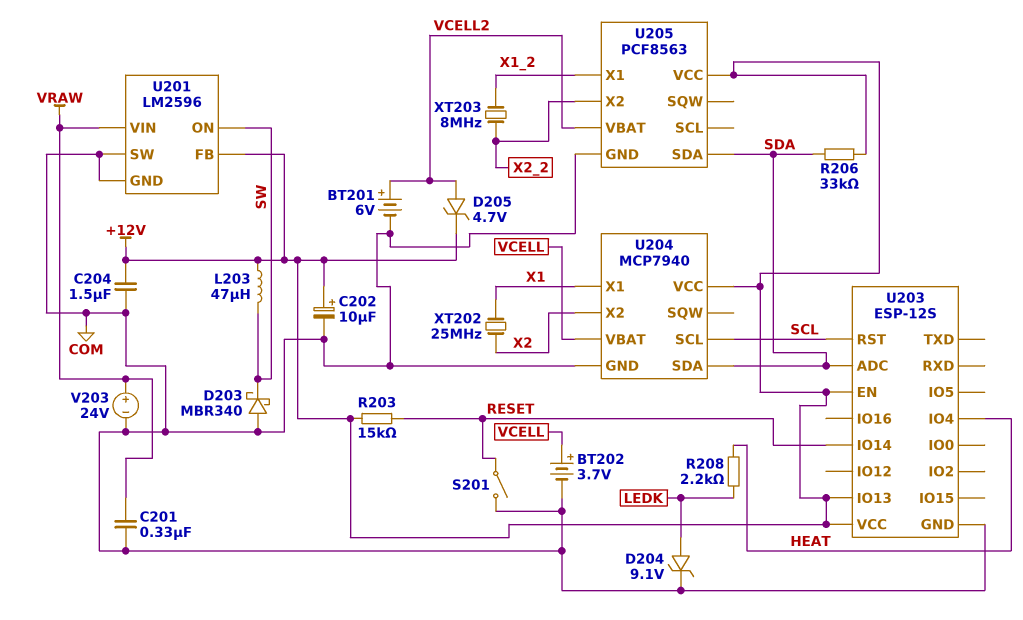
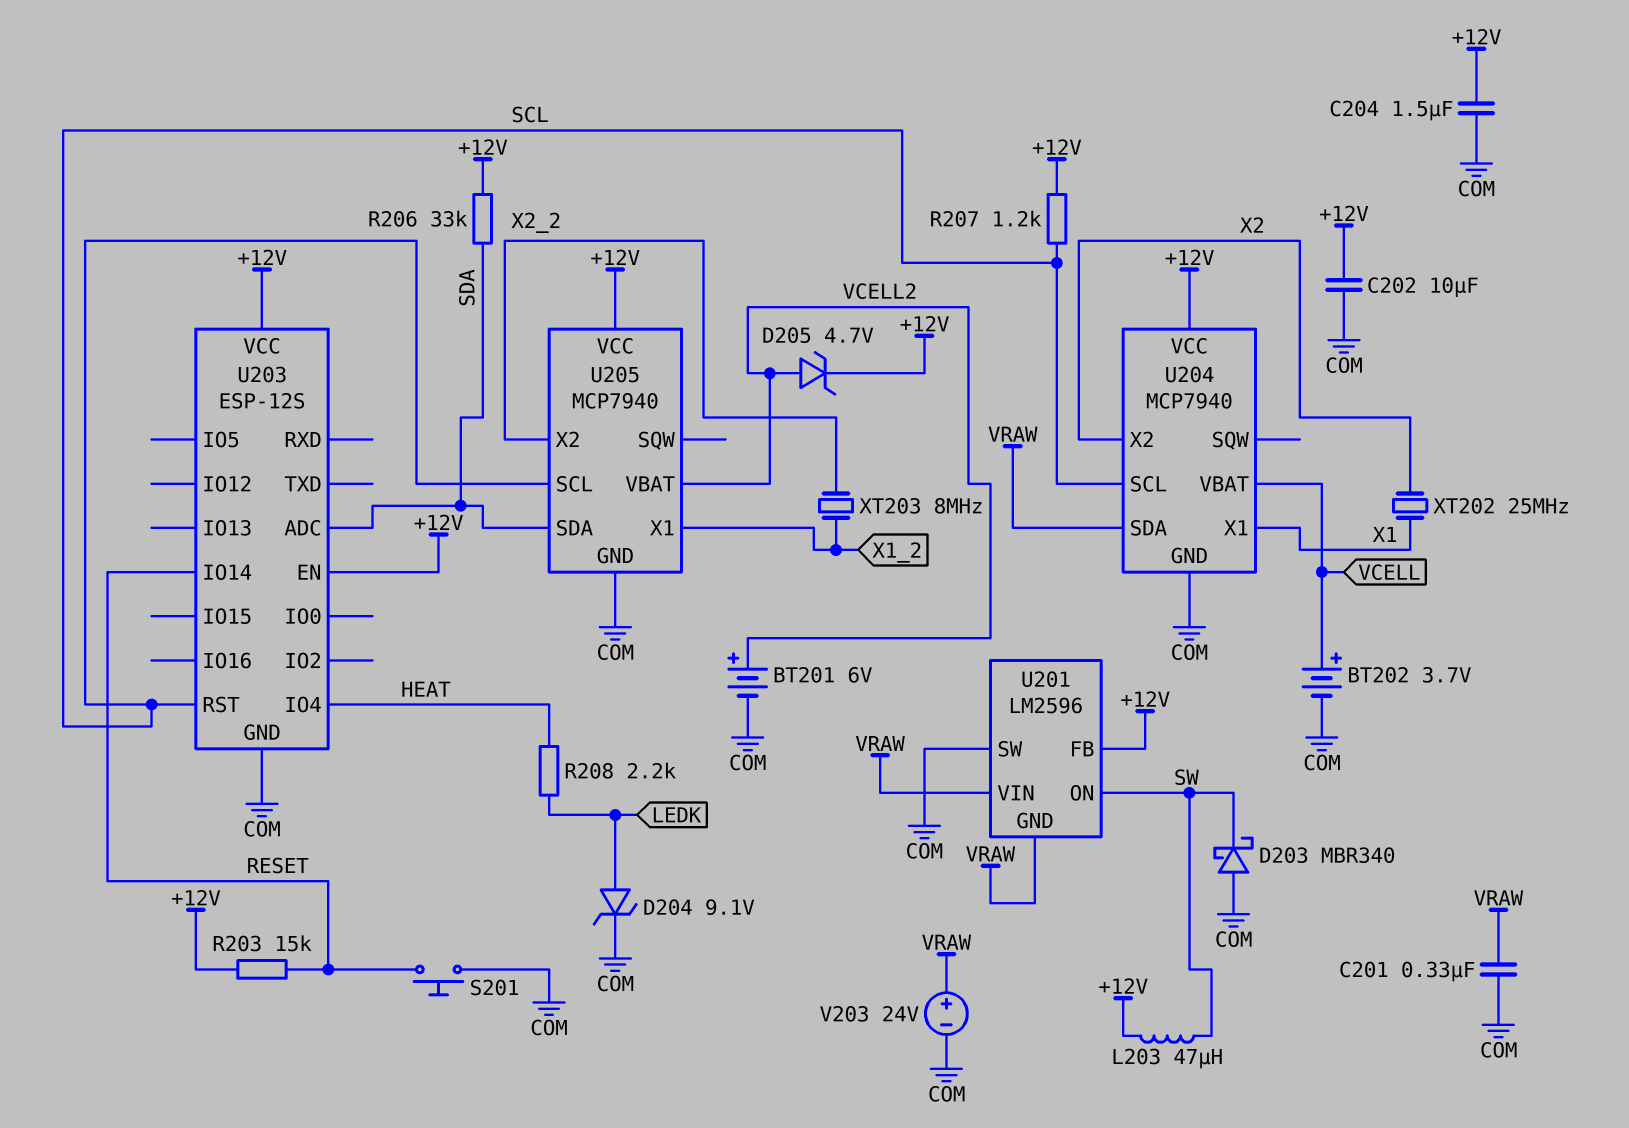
C202: 10uF (plus +12V, minus COM) -> 10uF (+12V, COM)
R207: none -> 1.2k (+12V, SCL)
S201: switch (COM, RESET) -> button (COM, RESET)
U201 pin GND: COM -> VRAW
U203 pin IO13: +12V -> none
U204 pin SDA: SDA -> VRAW
U205: PCF8563 -> MCP7940
U205 pin SCL: none -> SCL

